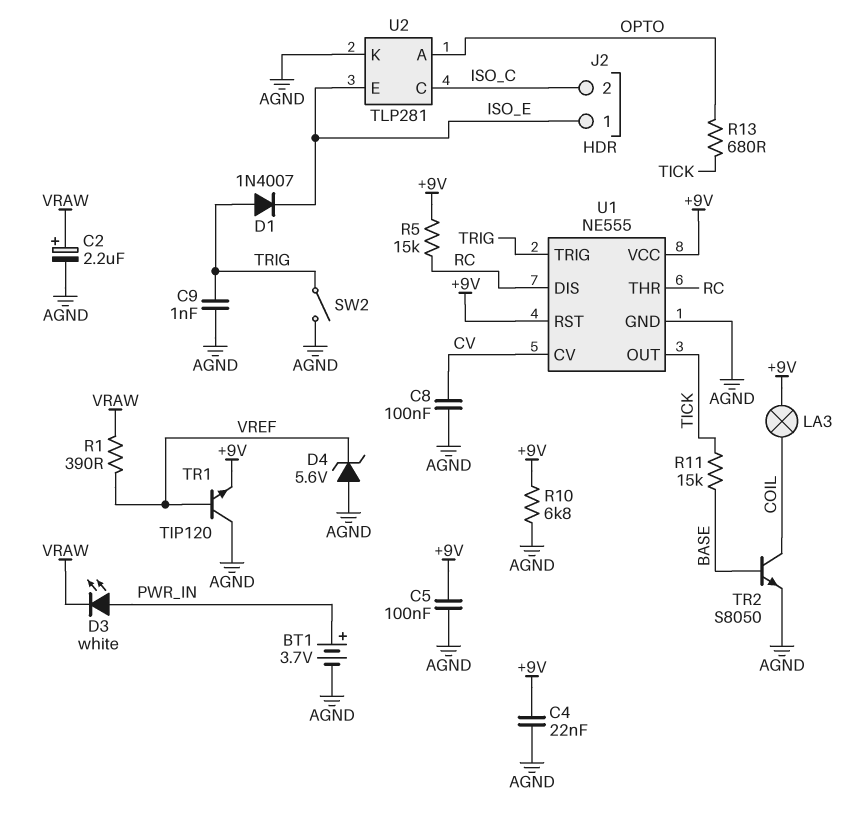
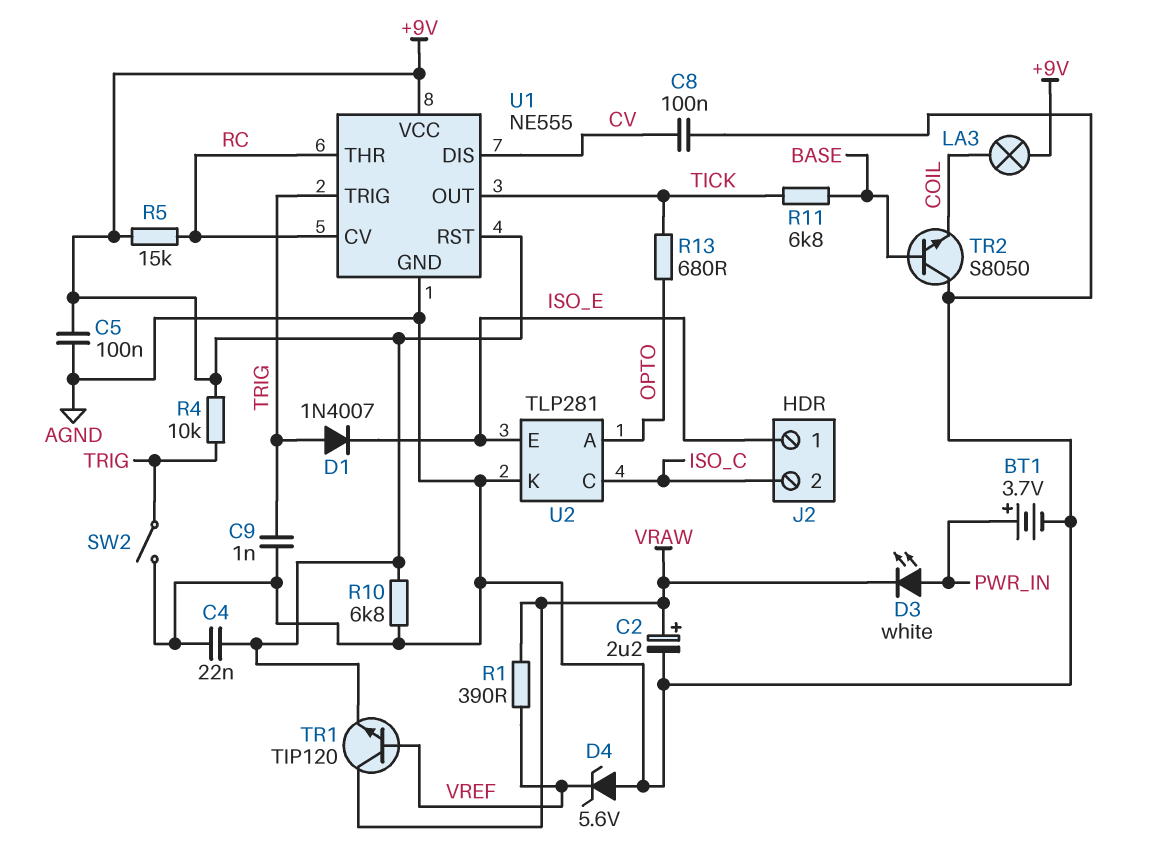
R4: none -> 10k (+9V, TRIG)
R11: 15k (BASE, TICK) -> 6.8k (BASE, TICK)
TR1: NPN TIP120 (B VREF, C AGND, E +9V) -> NPN TIP120 (B VREF, C VRAW, E +9V)
TR2: NPN S8050 (B BASE, C COIL, E AGND) -> NPN S8050 (B BASE, C AGND, E COIL)
U1 pin CV: CV -> RC
U1 pin DIS: RC -> CV

